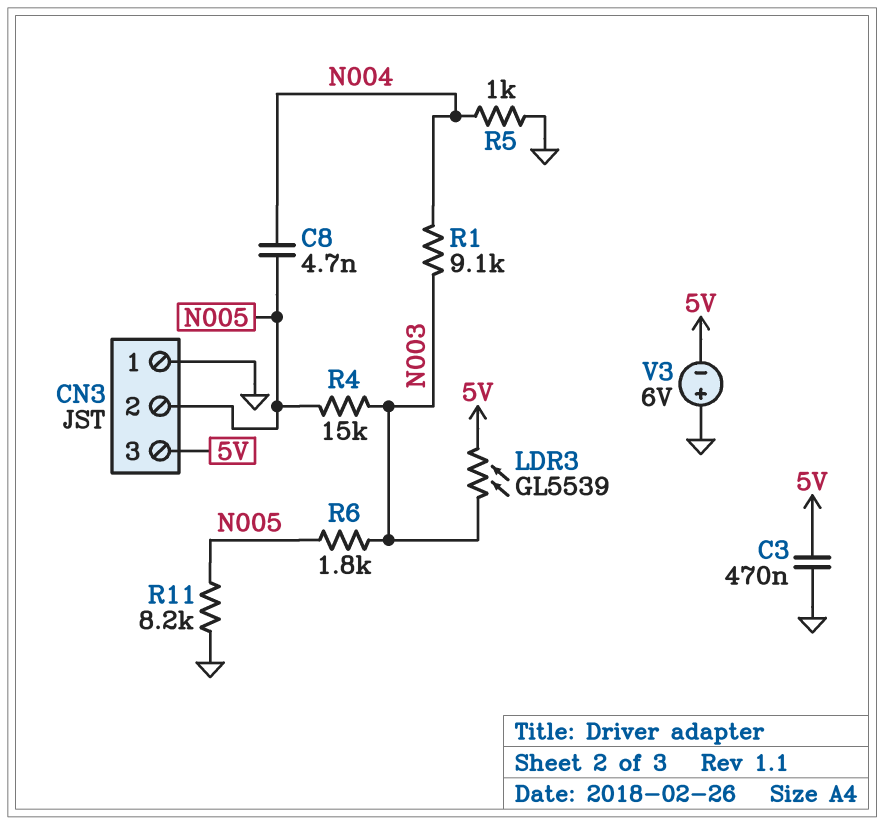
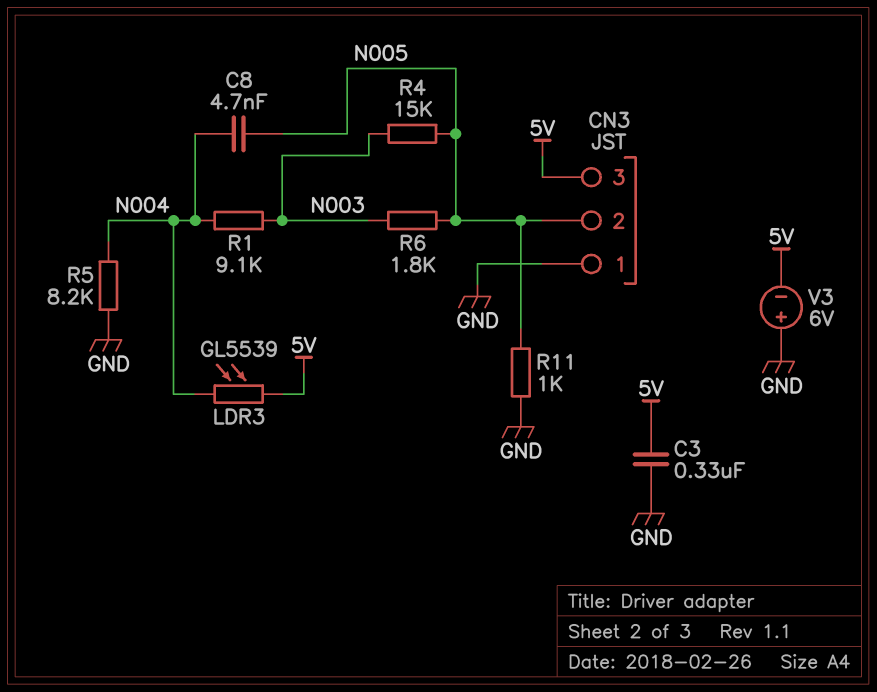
C3: 470nF (5V, GND) -> 330nF (5V, GND)
LDR3: GL5539 (5V, N003) -> GL5539 (5V, N004)
R5: 1k (GND, N004) -> 8.2k (GND, N004)
R11: 8.2k (GND, N005) -> 1k (GND, N005)

